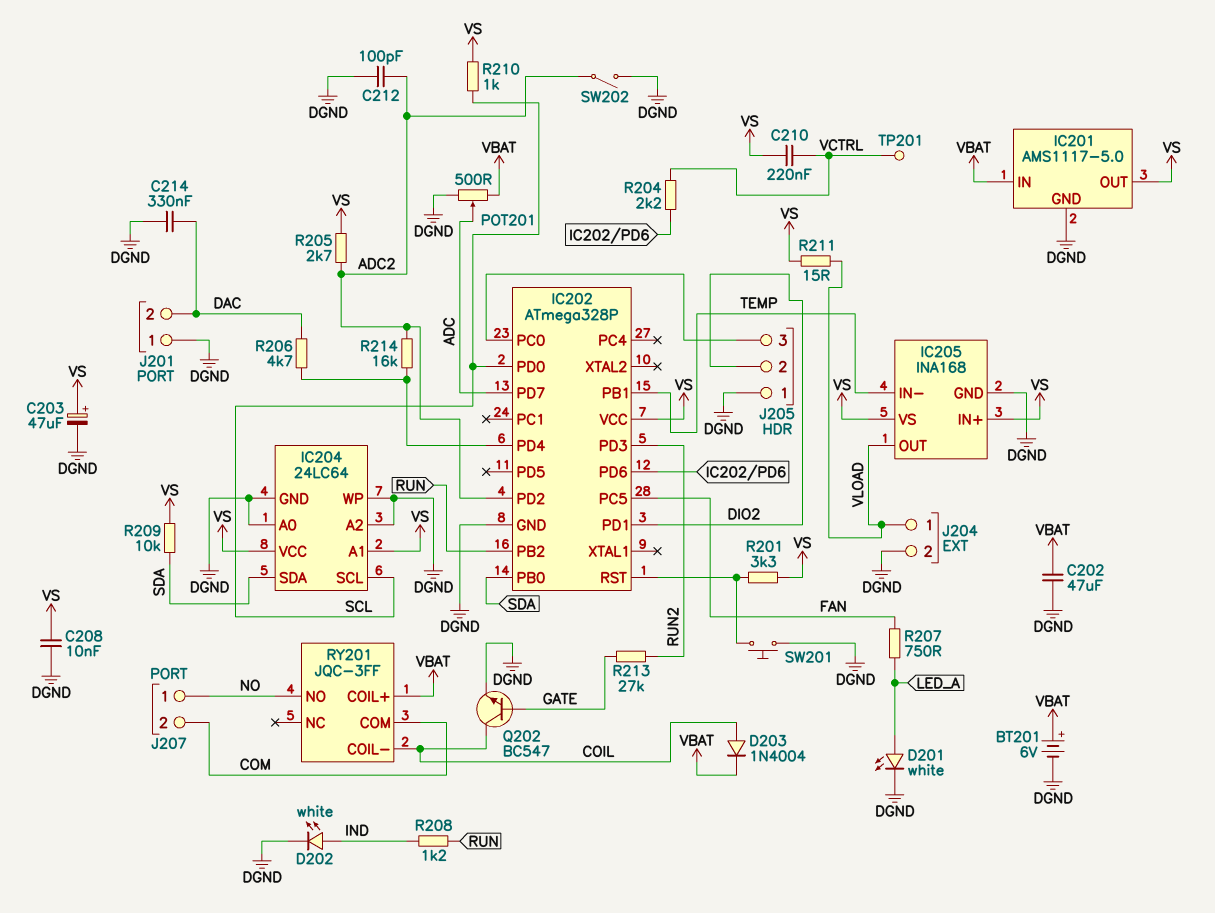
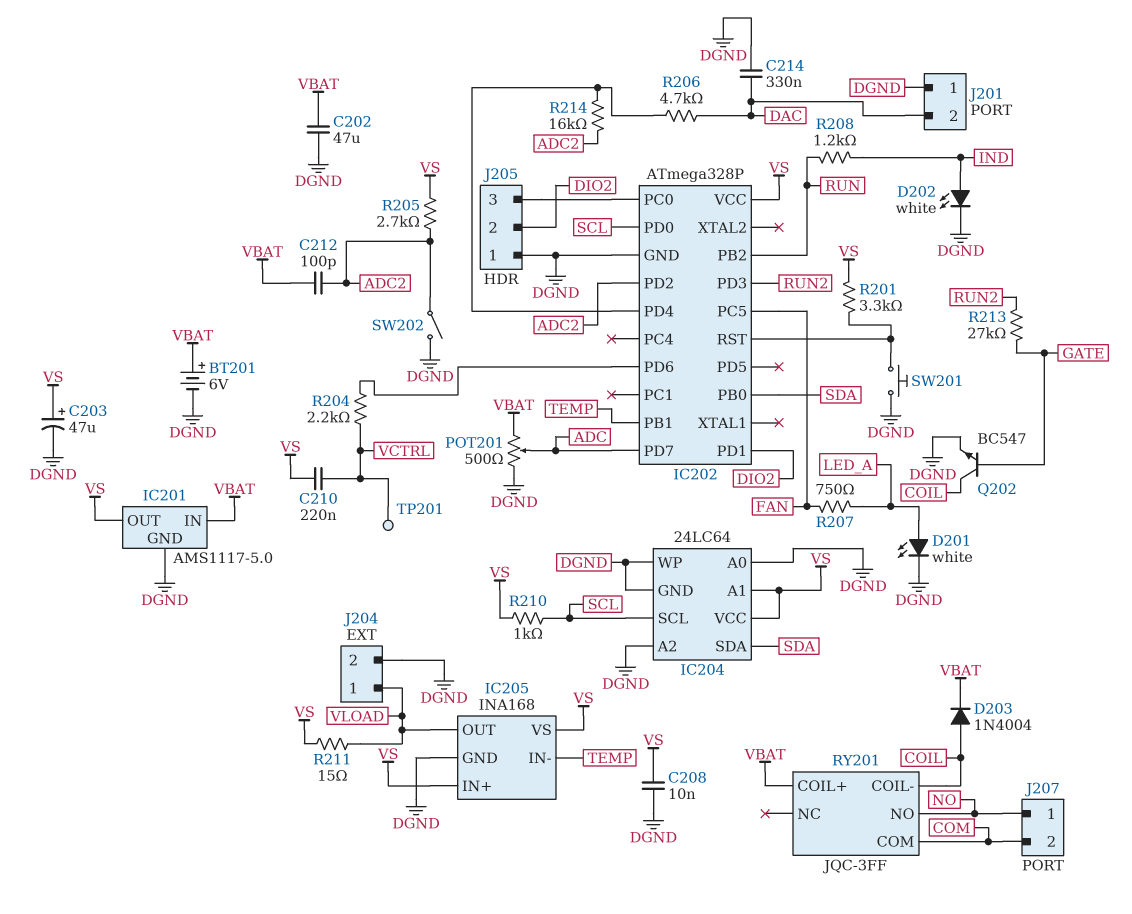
C212: 100pF (ADC2, DGND) -> 100pF (ADC2, VBAT)
R209: 10k (SDA, VS) -> none

